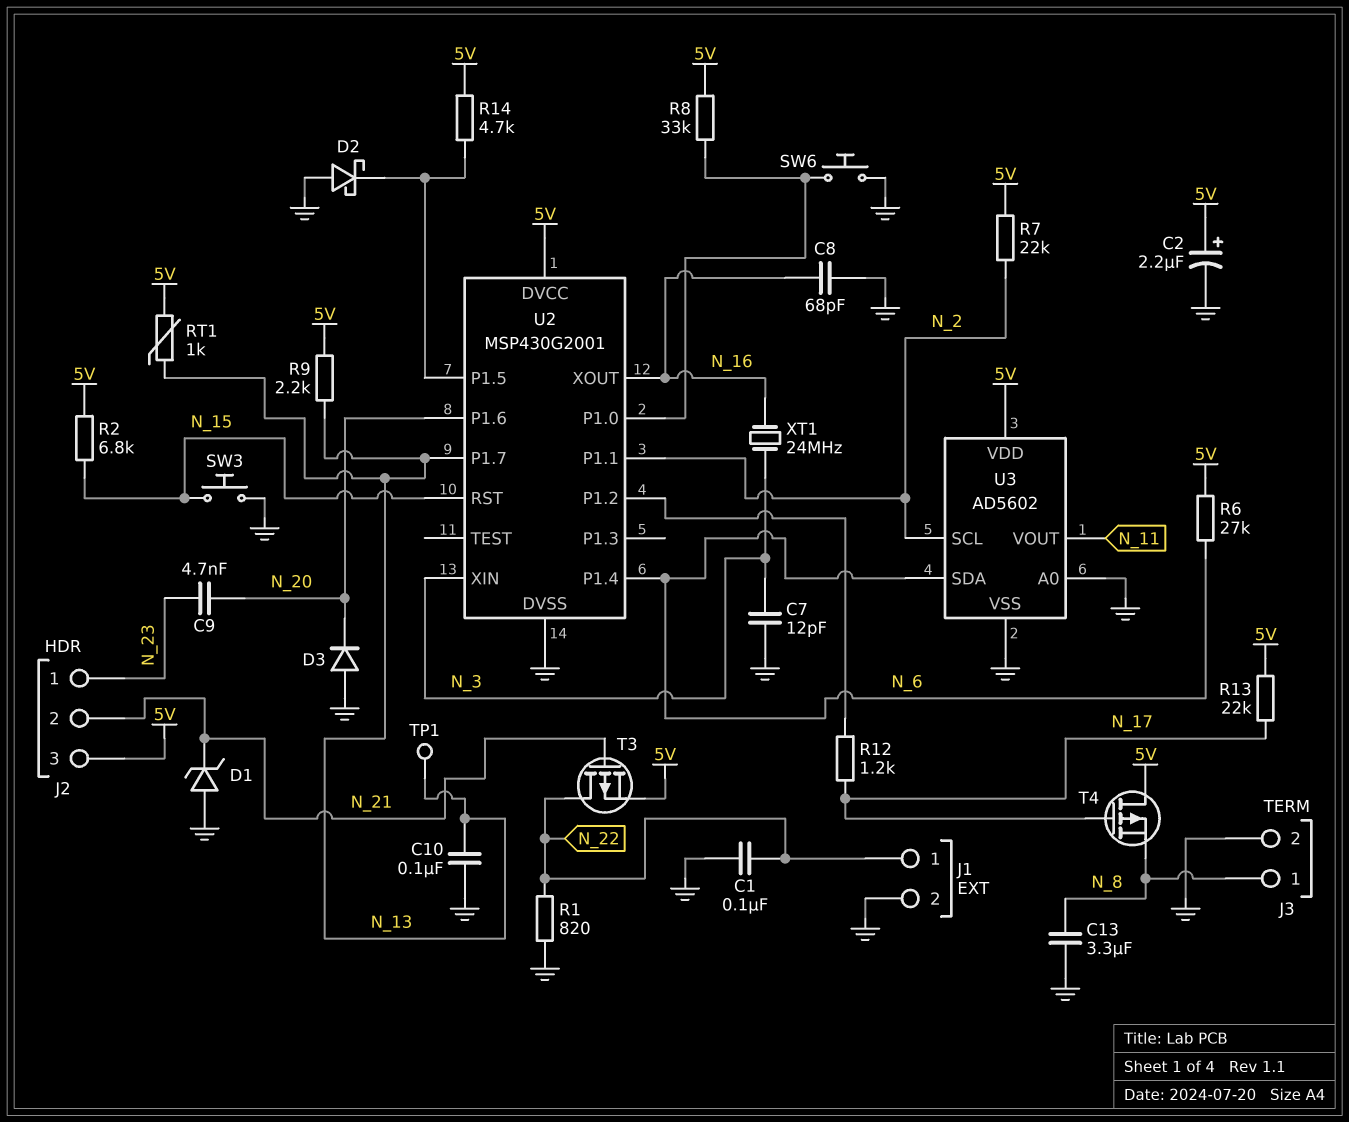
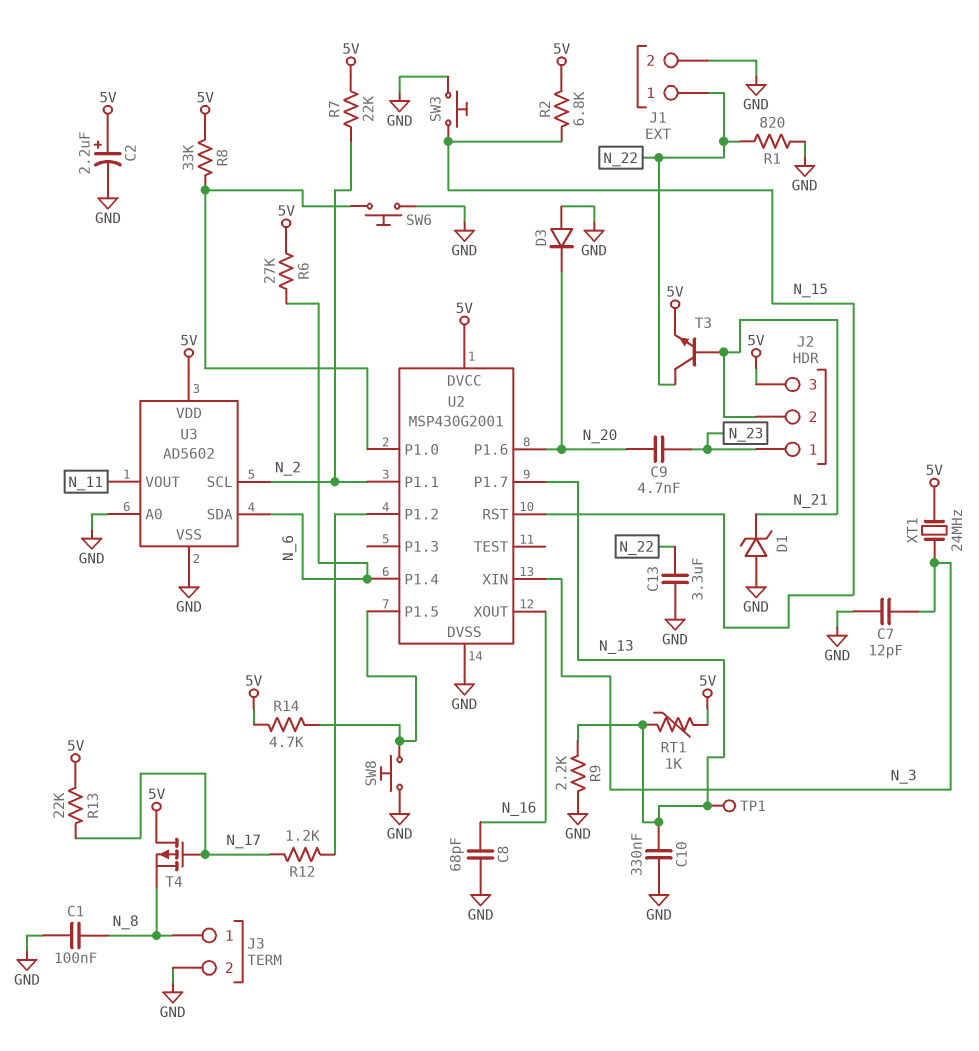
C1: 100nF (GND, N_22) -> 100nF (GND, N_8)
C10: 100nF (GND, N_13) -> 330nF (GND, N_13)
C13: 3.3uF (GND, N_8) -> 3.3uF (GND, N_22)
D2: schottky (A GND, K U2/P1.5) -> none
R9: 2.2k (5V, N_13) -> 2.2k (GND, N_13)
SW8: none -> button (GND, U2/P1.5)
T3: PMOS (G N_21, D N_22, S 5V) -> NPN (B N_21, C N_22, E 5V)
XT1: 24MHz (N_3, N_16) -> 24MHz (5V, N_3)

